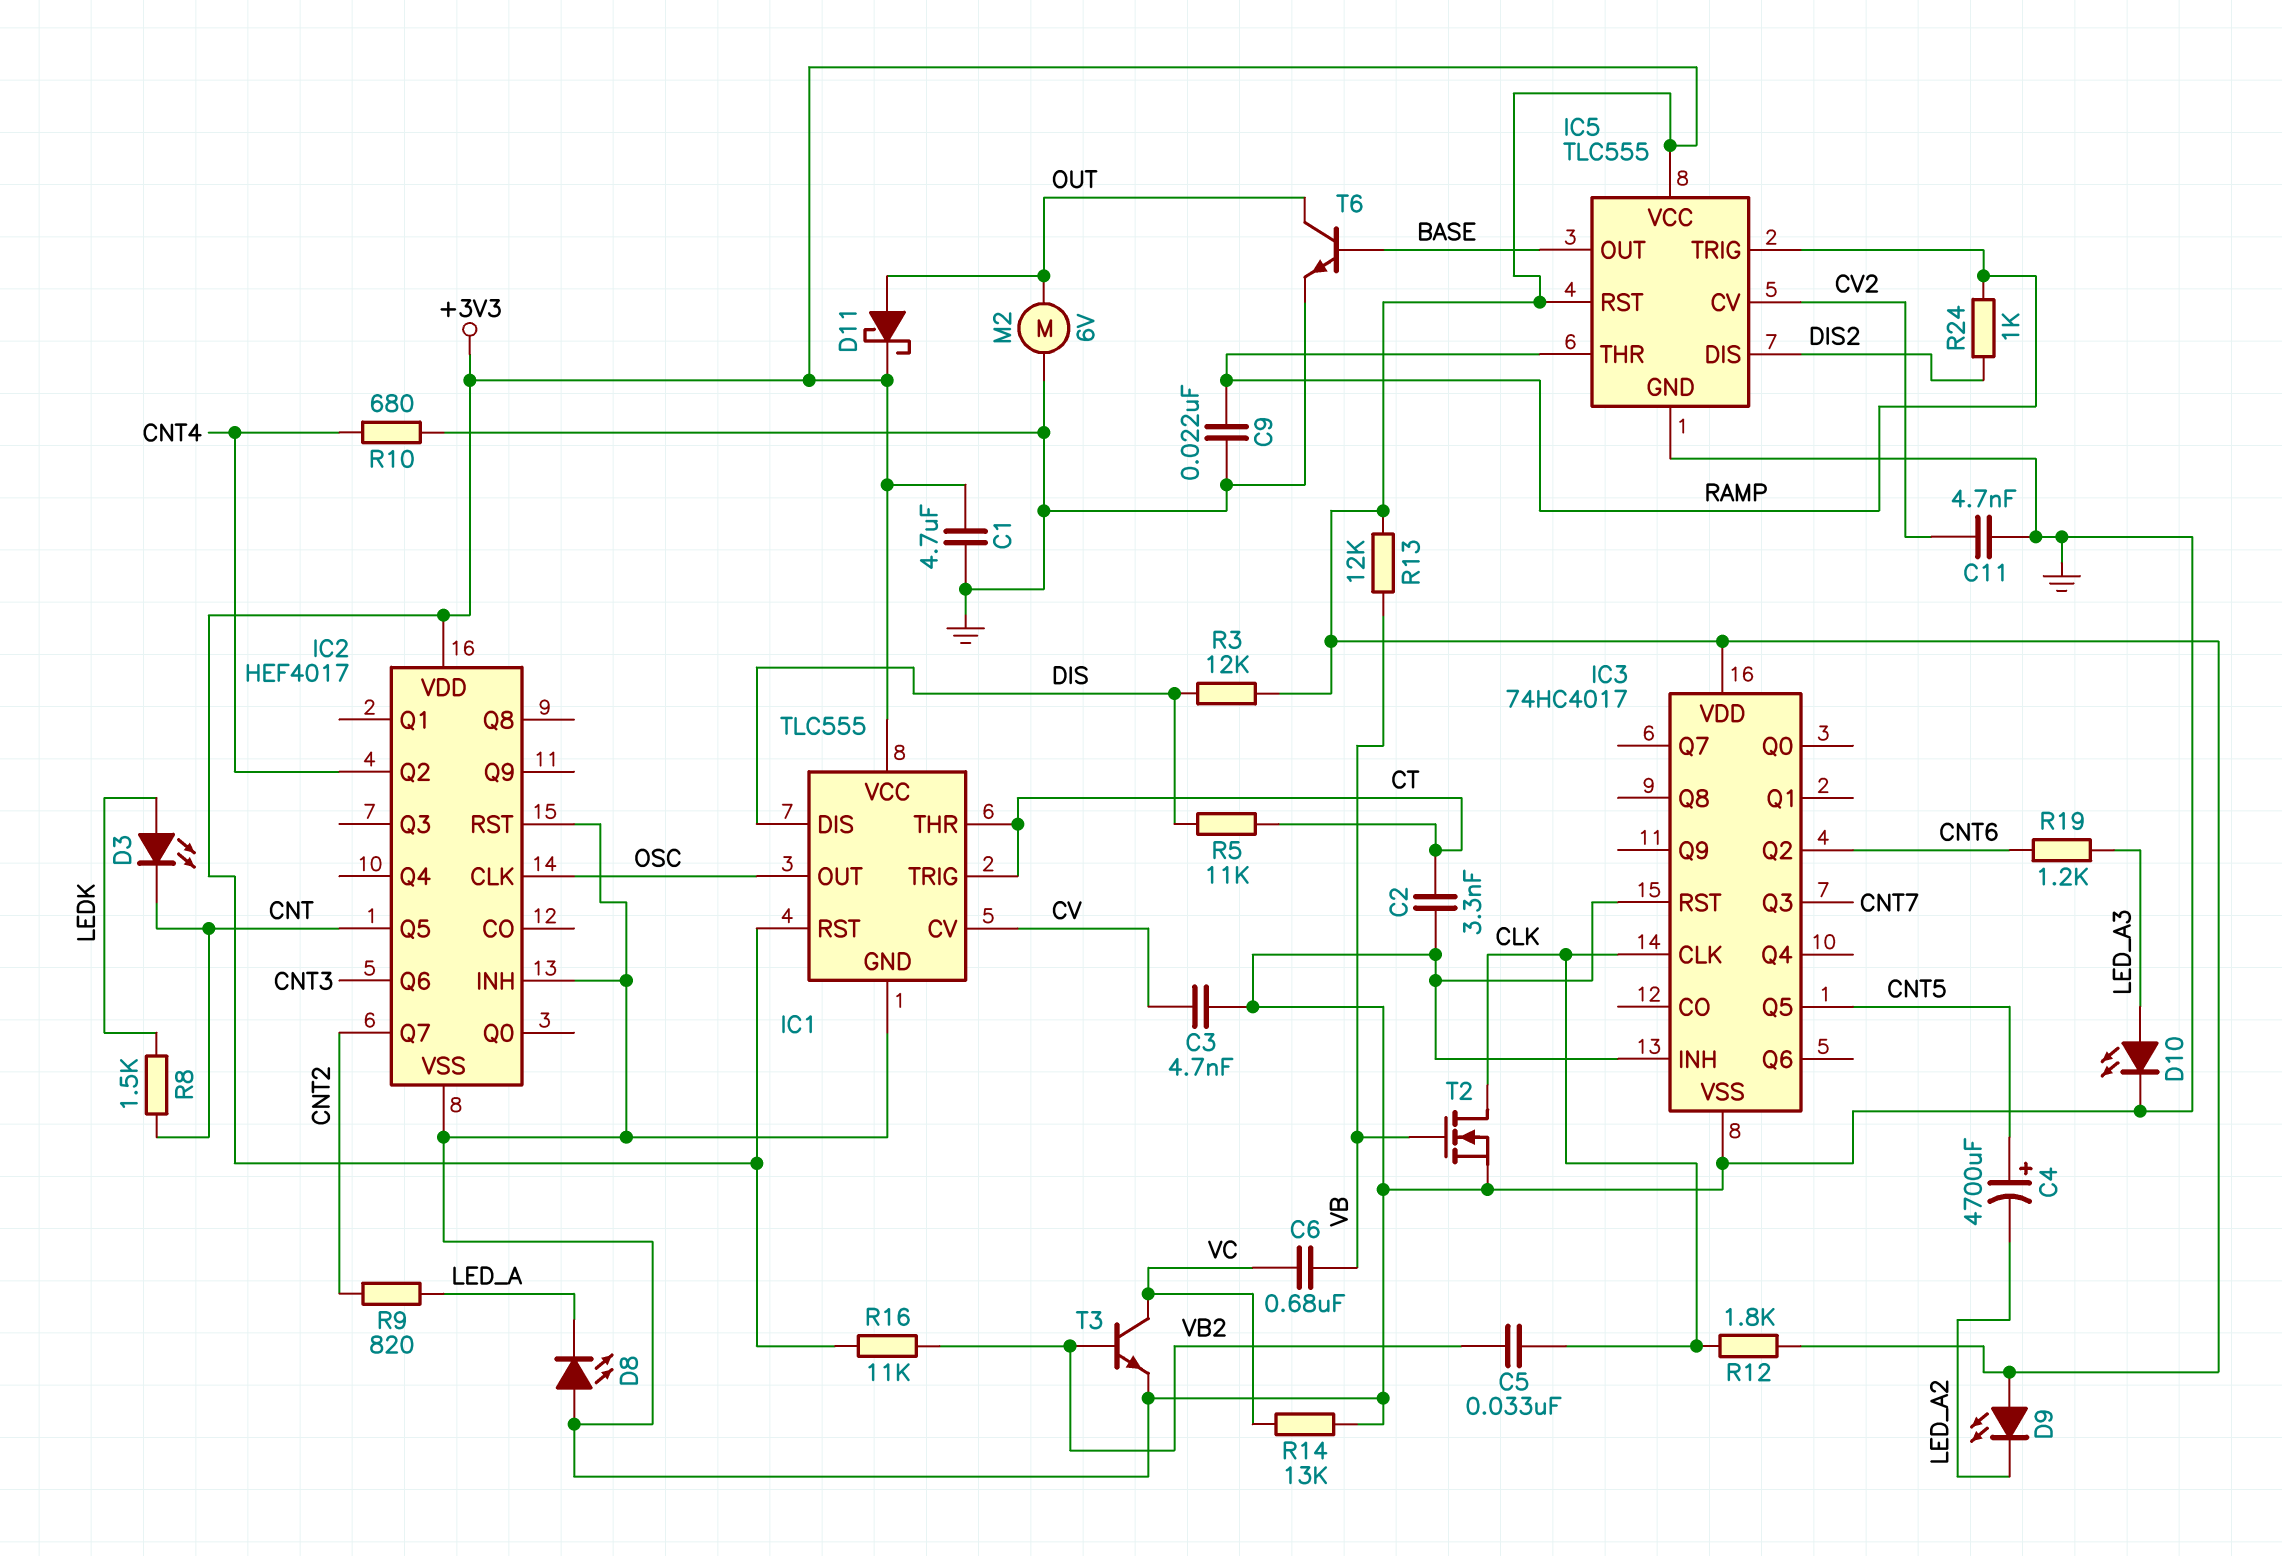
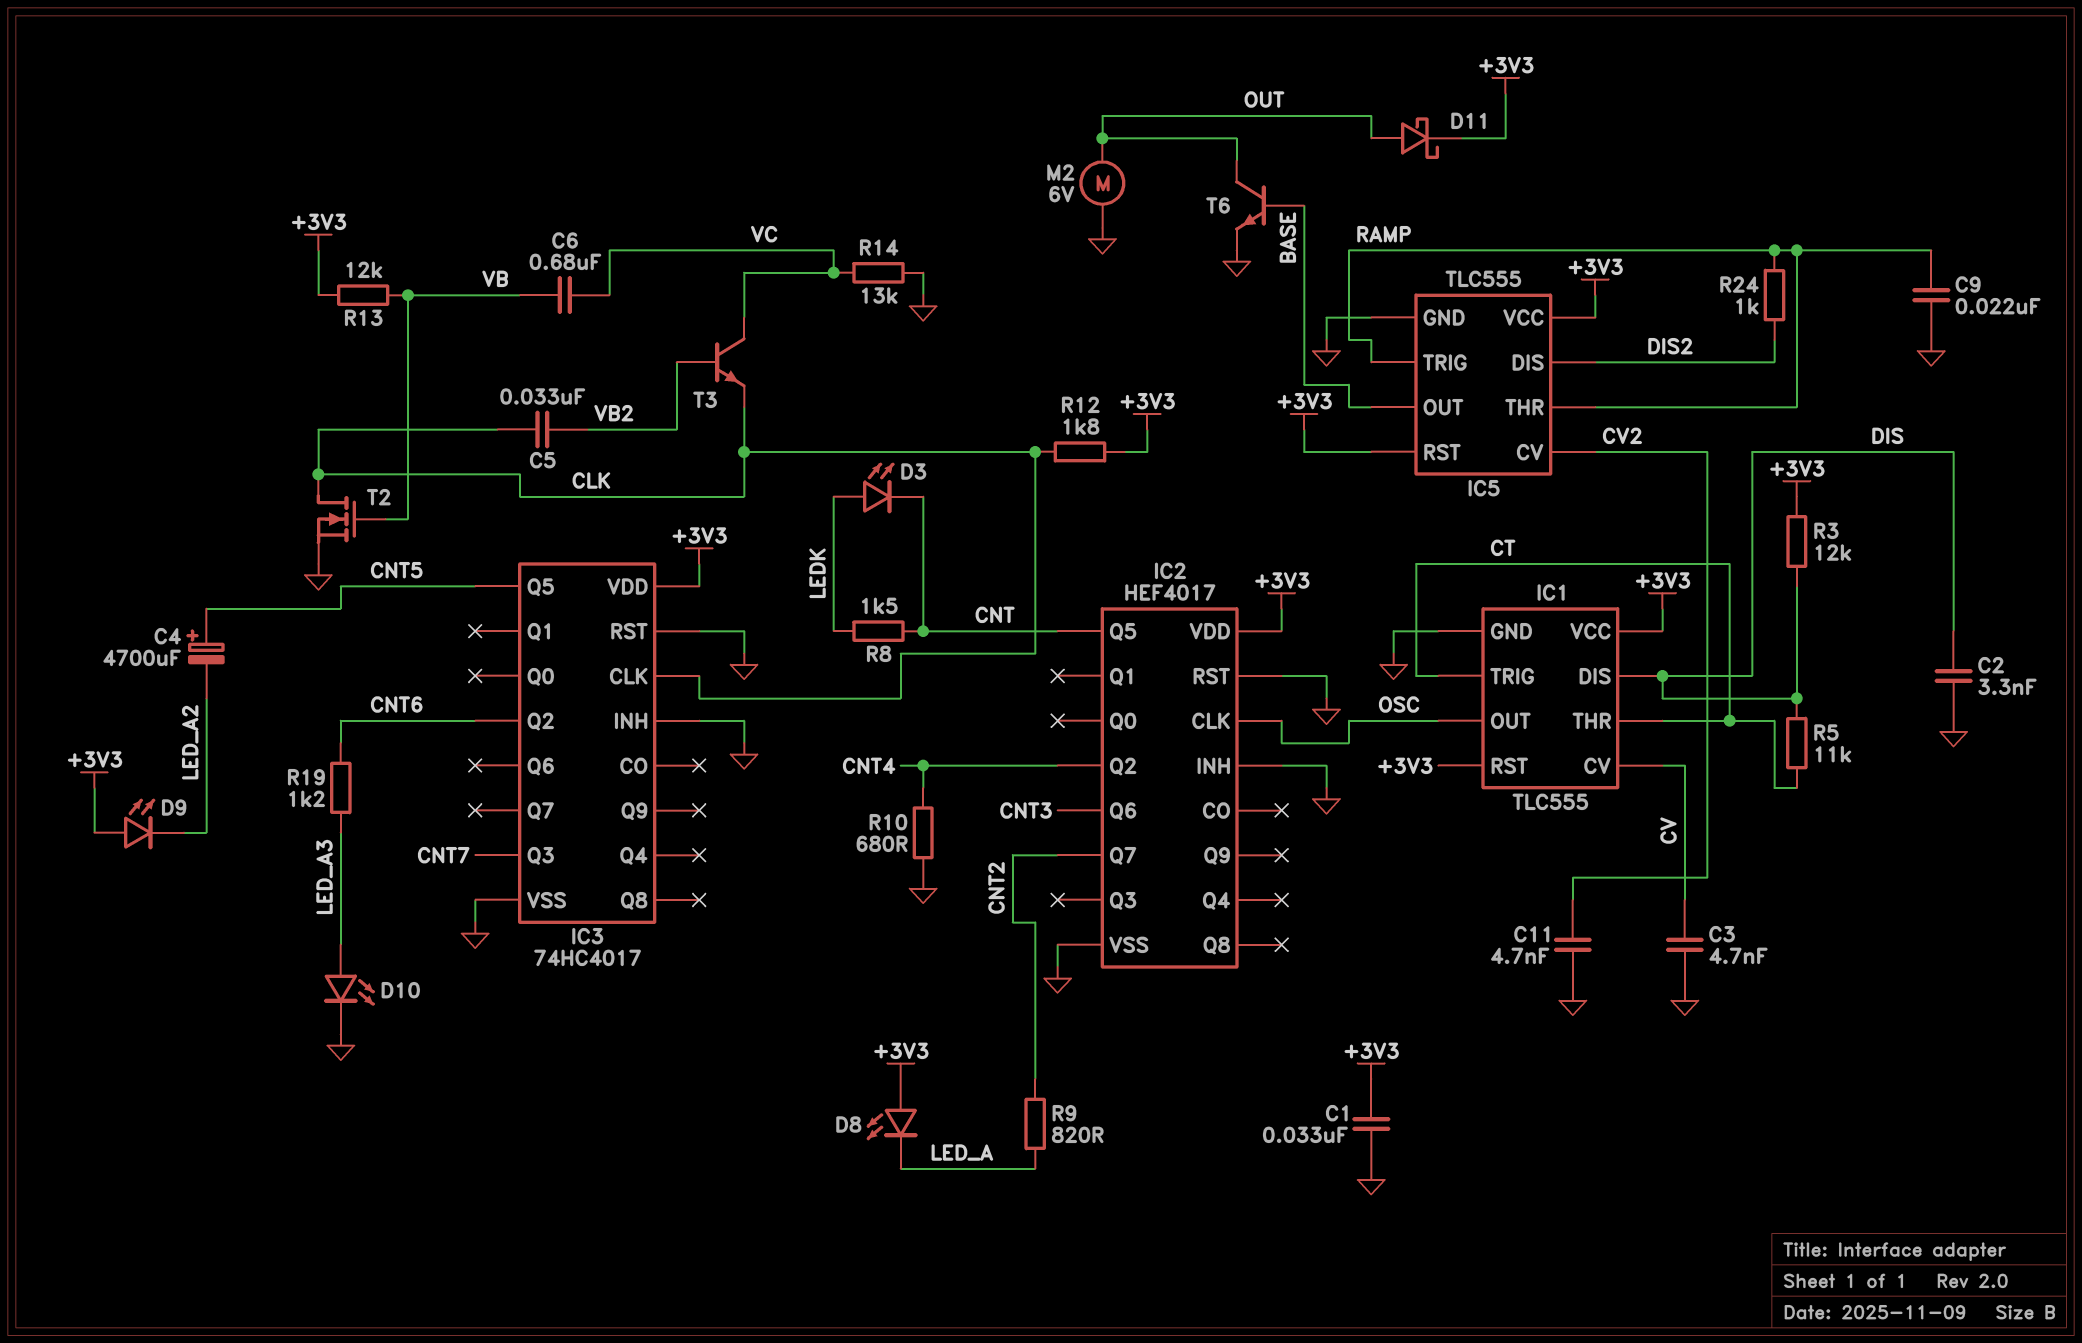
C1: 4.7uF (+3V3, GND) -> 33nF (+3V3, GND)
C2: 3.3nF (CT, GND) -> 3.3nF (DIS, GND)
D8: LED (A GND, K LED_A) -> LED (A +3V3, K LED_A)
R16: 11k (+3V3, VB2) -> none
T3: NPN (B VB2, C VC, E GND) -> NPN (B VB2, C VC, E CLK)

